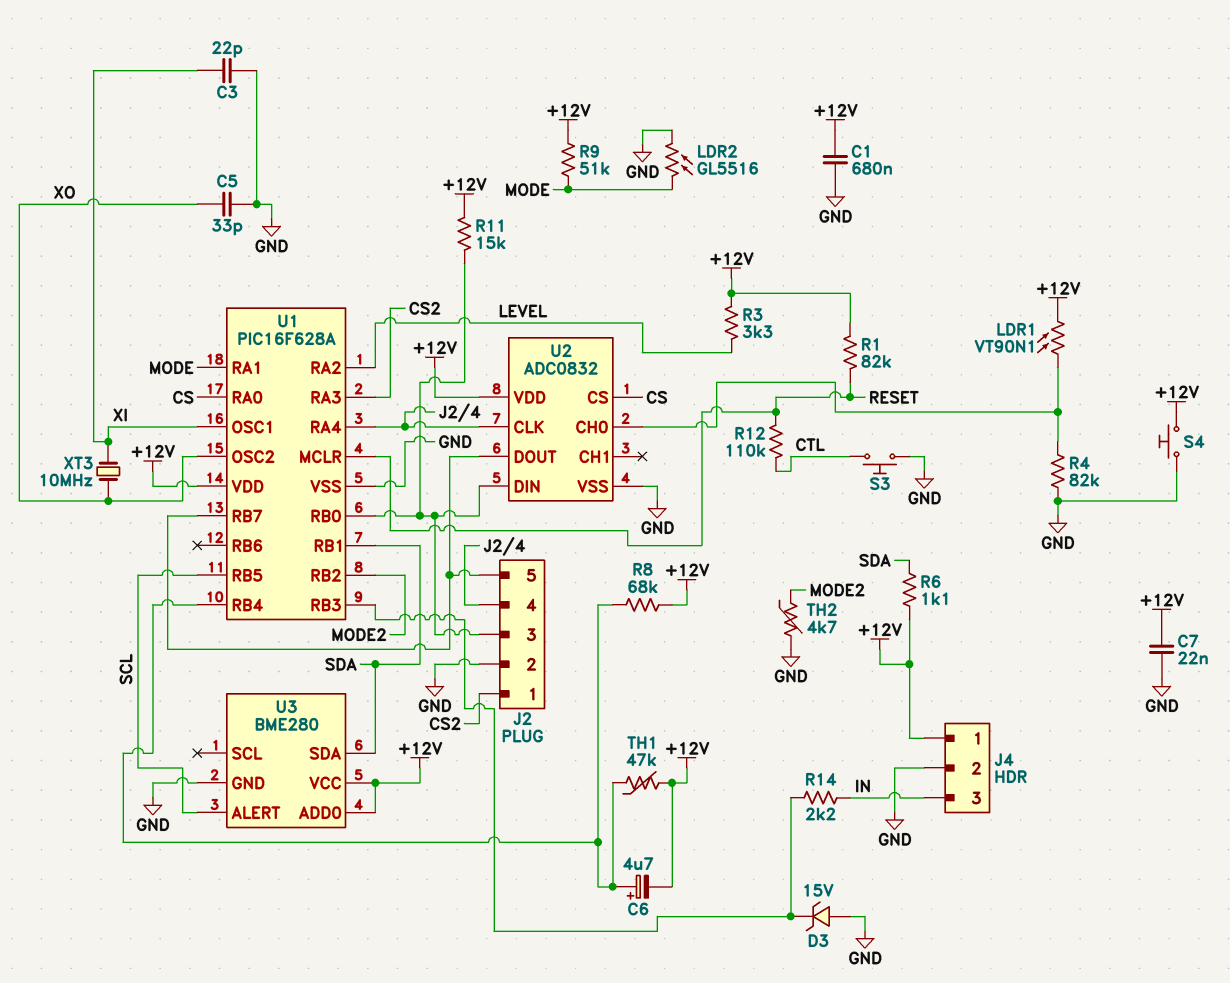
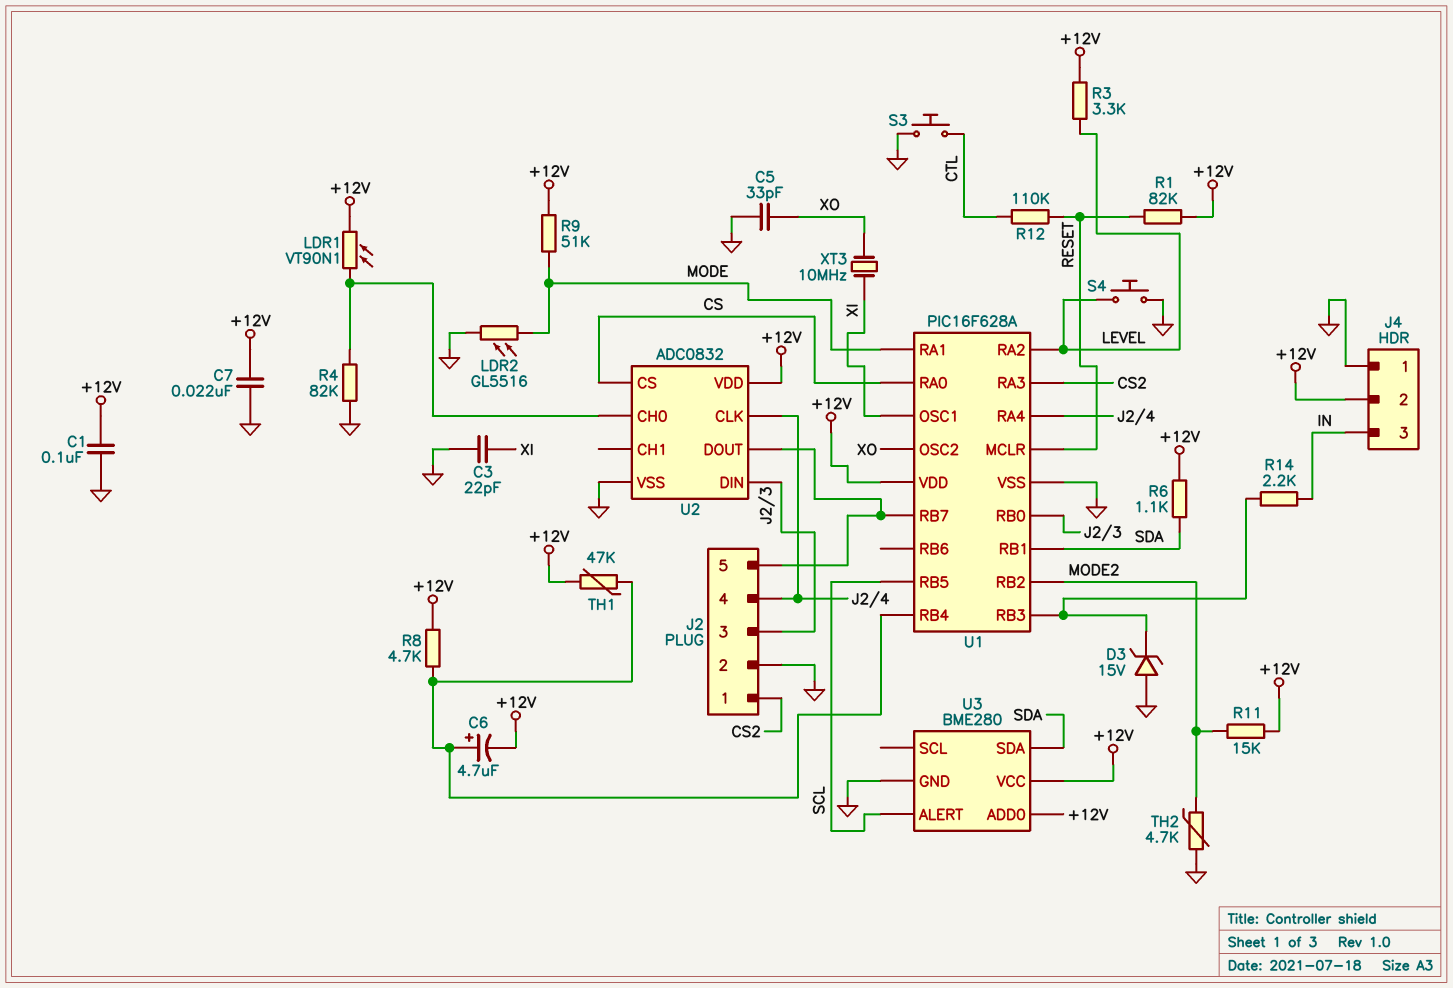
C1: 680nF (+12V, GND) -> 100nF (+12V, GND)
J4 pin 1: +12V -> GND
J4 pin 2: GND -> +12V
R8: 68k (+12V, U1/RB4) -> 4.7k (+12V, U1/RB4)
R11: 15k (+12V, J2/3) -> 15k (+12V, MODE2)
S4: button (+12V, GND) -> button (GND, LEVEL)

